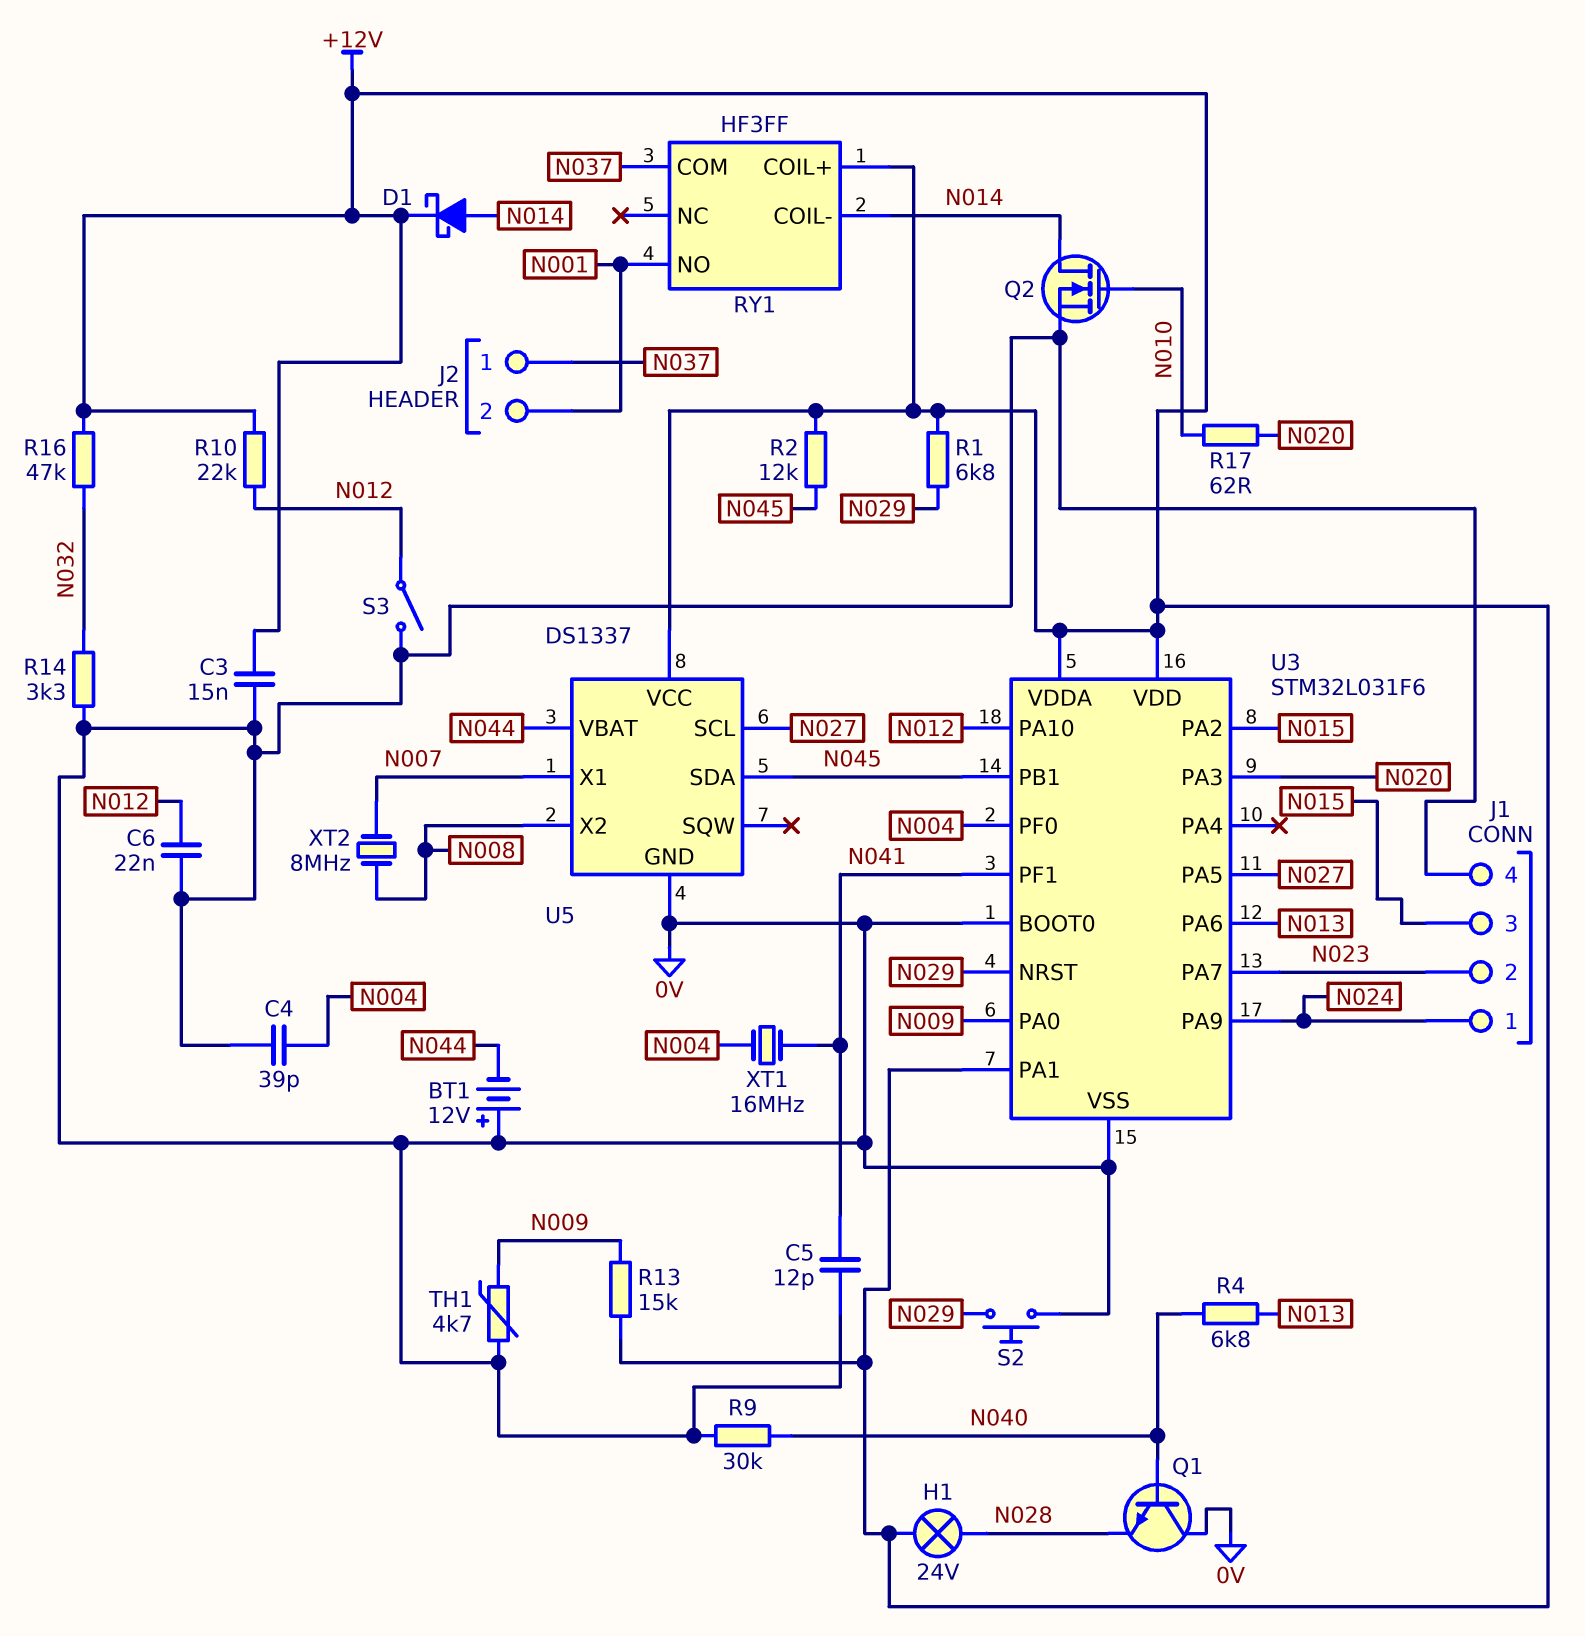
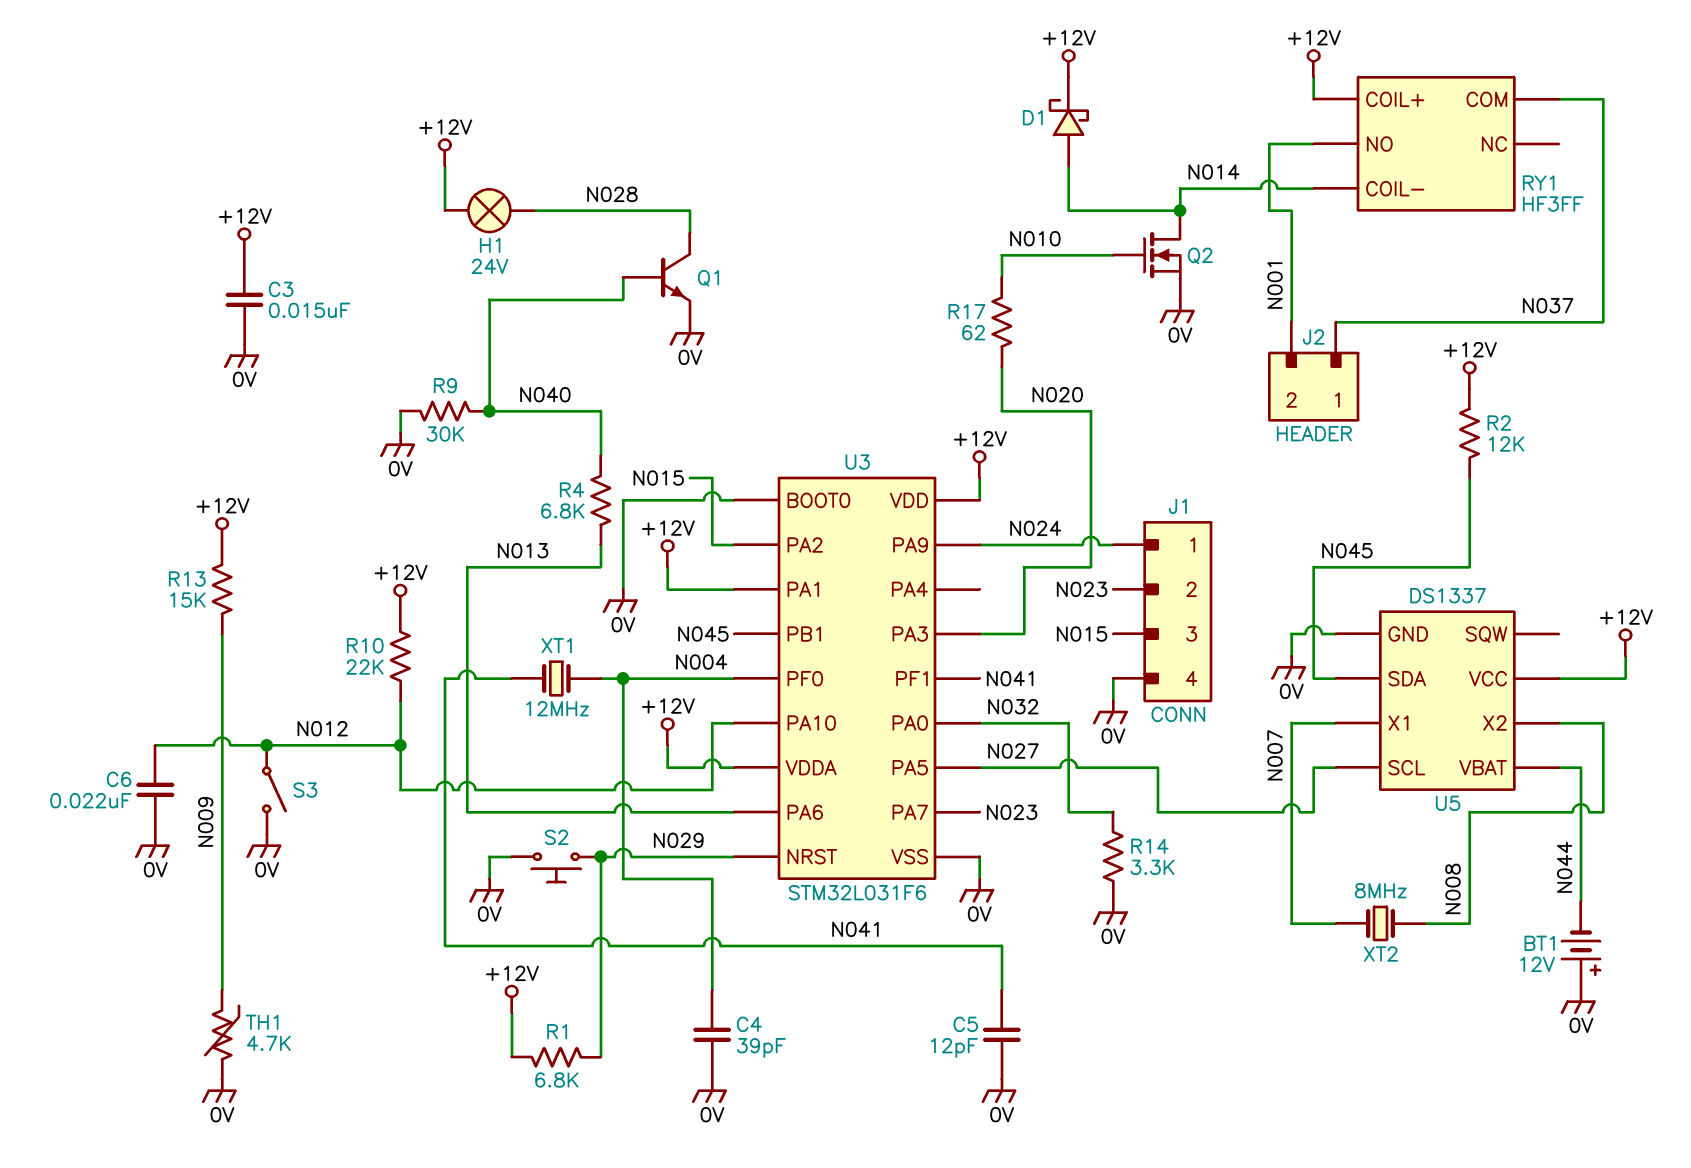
Q1: NPN (B N040, C 0V, E N028) -> NPN (B N040, C N028, E 0V)
R16: 47k (+12V, N032) -> none
U3 pin PA0: N009 -> N032
XT1: 16MHz (N004, N041) -> 12MHz (N004, N041)

